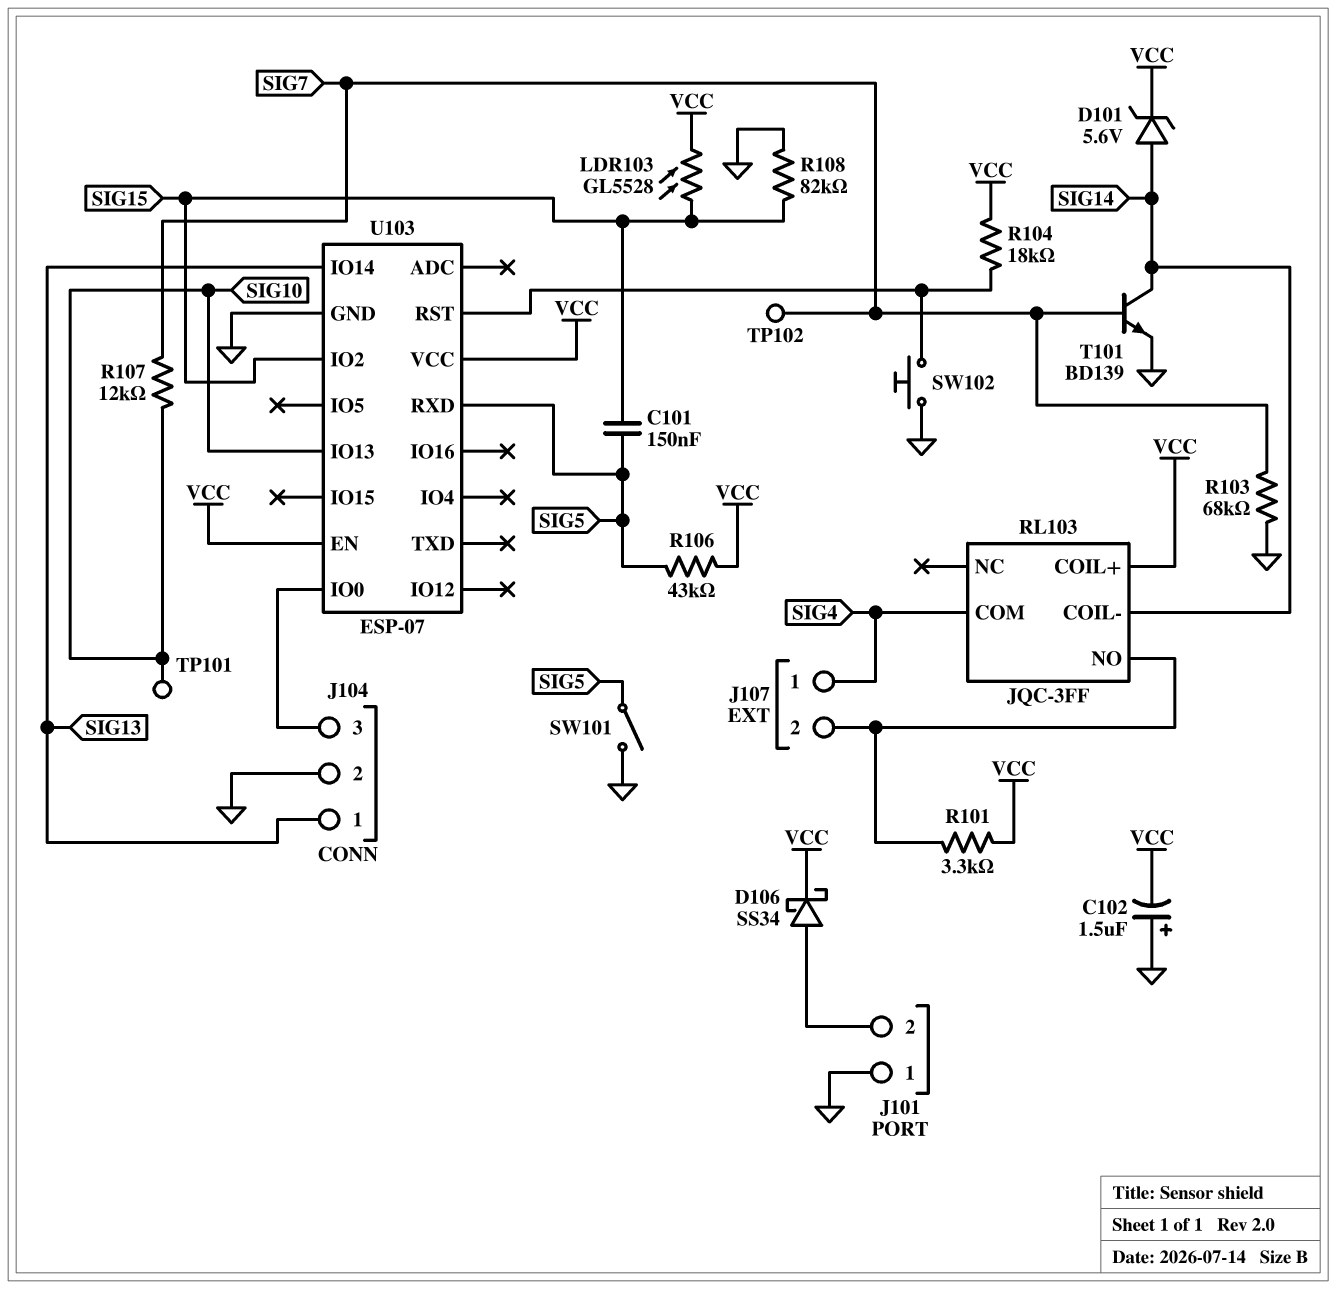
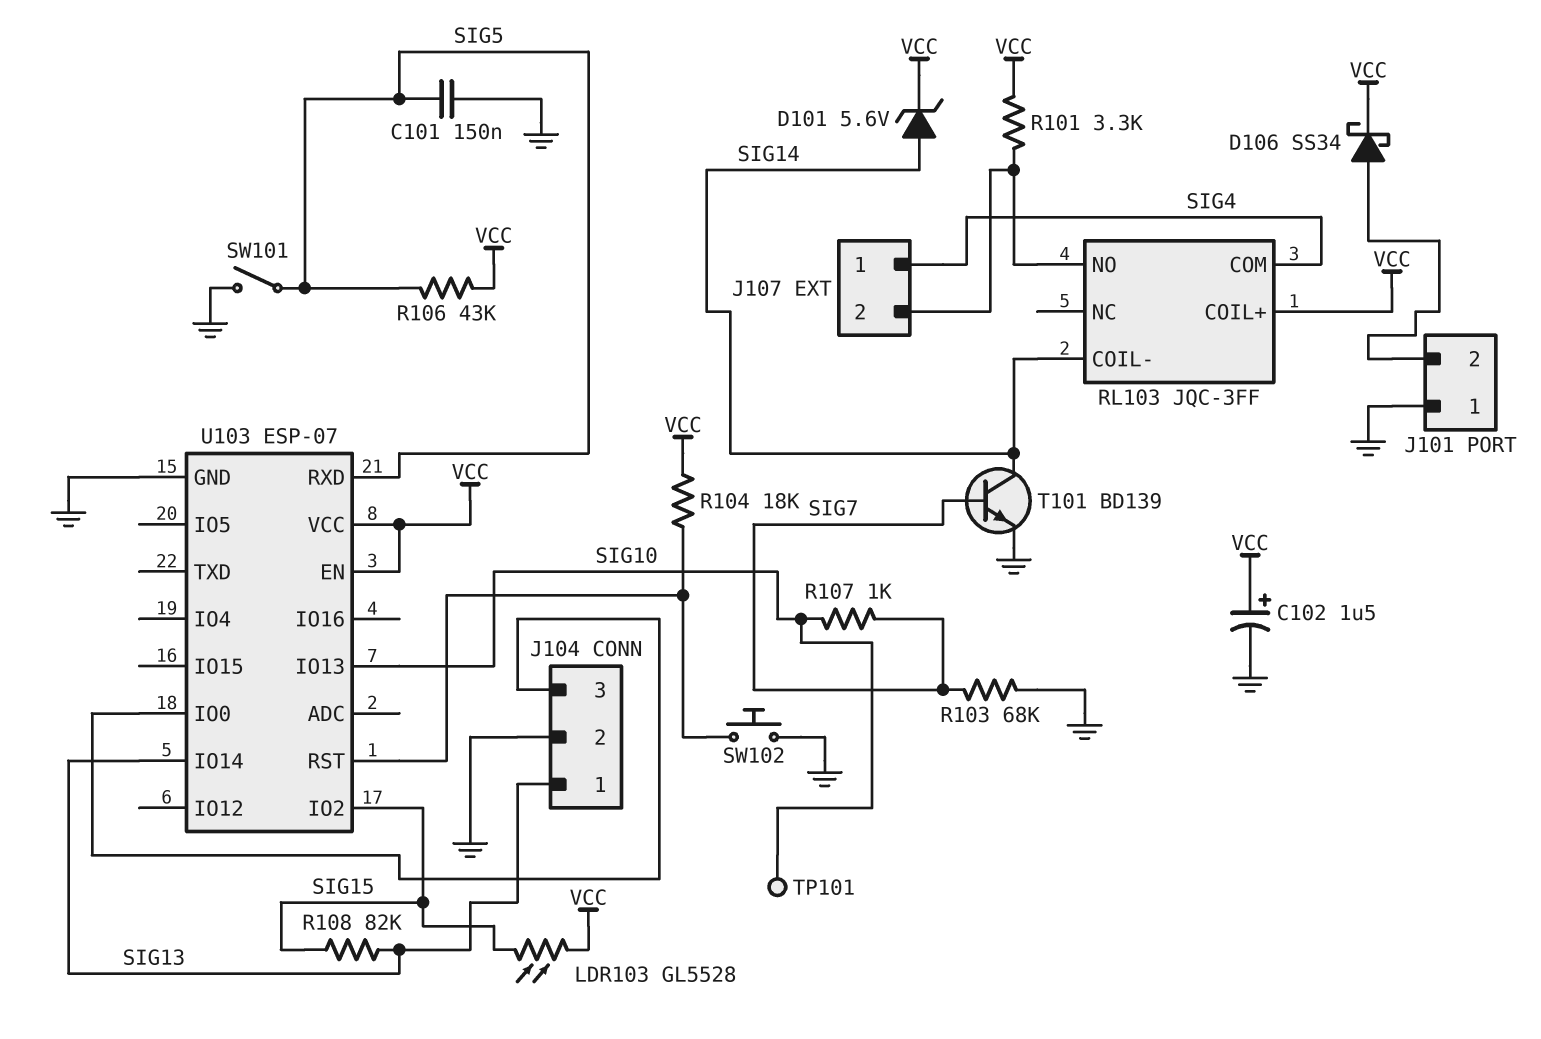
C101: 150nF (SIG5, SIG15) -> 150nF (GND, SIG5)
C102: 1.5uF (plus GND, minus VCC) -> 1.5uF (plus VCC, minus GND)
R107: 12k (SIG7, SIG10) -> 1k (SIG7, SIG10)
R108: 82k (GND, SIG15) -> 82k (SIG13, SIG15)
TP102: test point (SIG7) -> none

